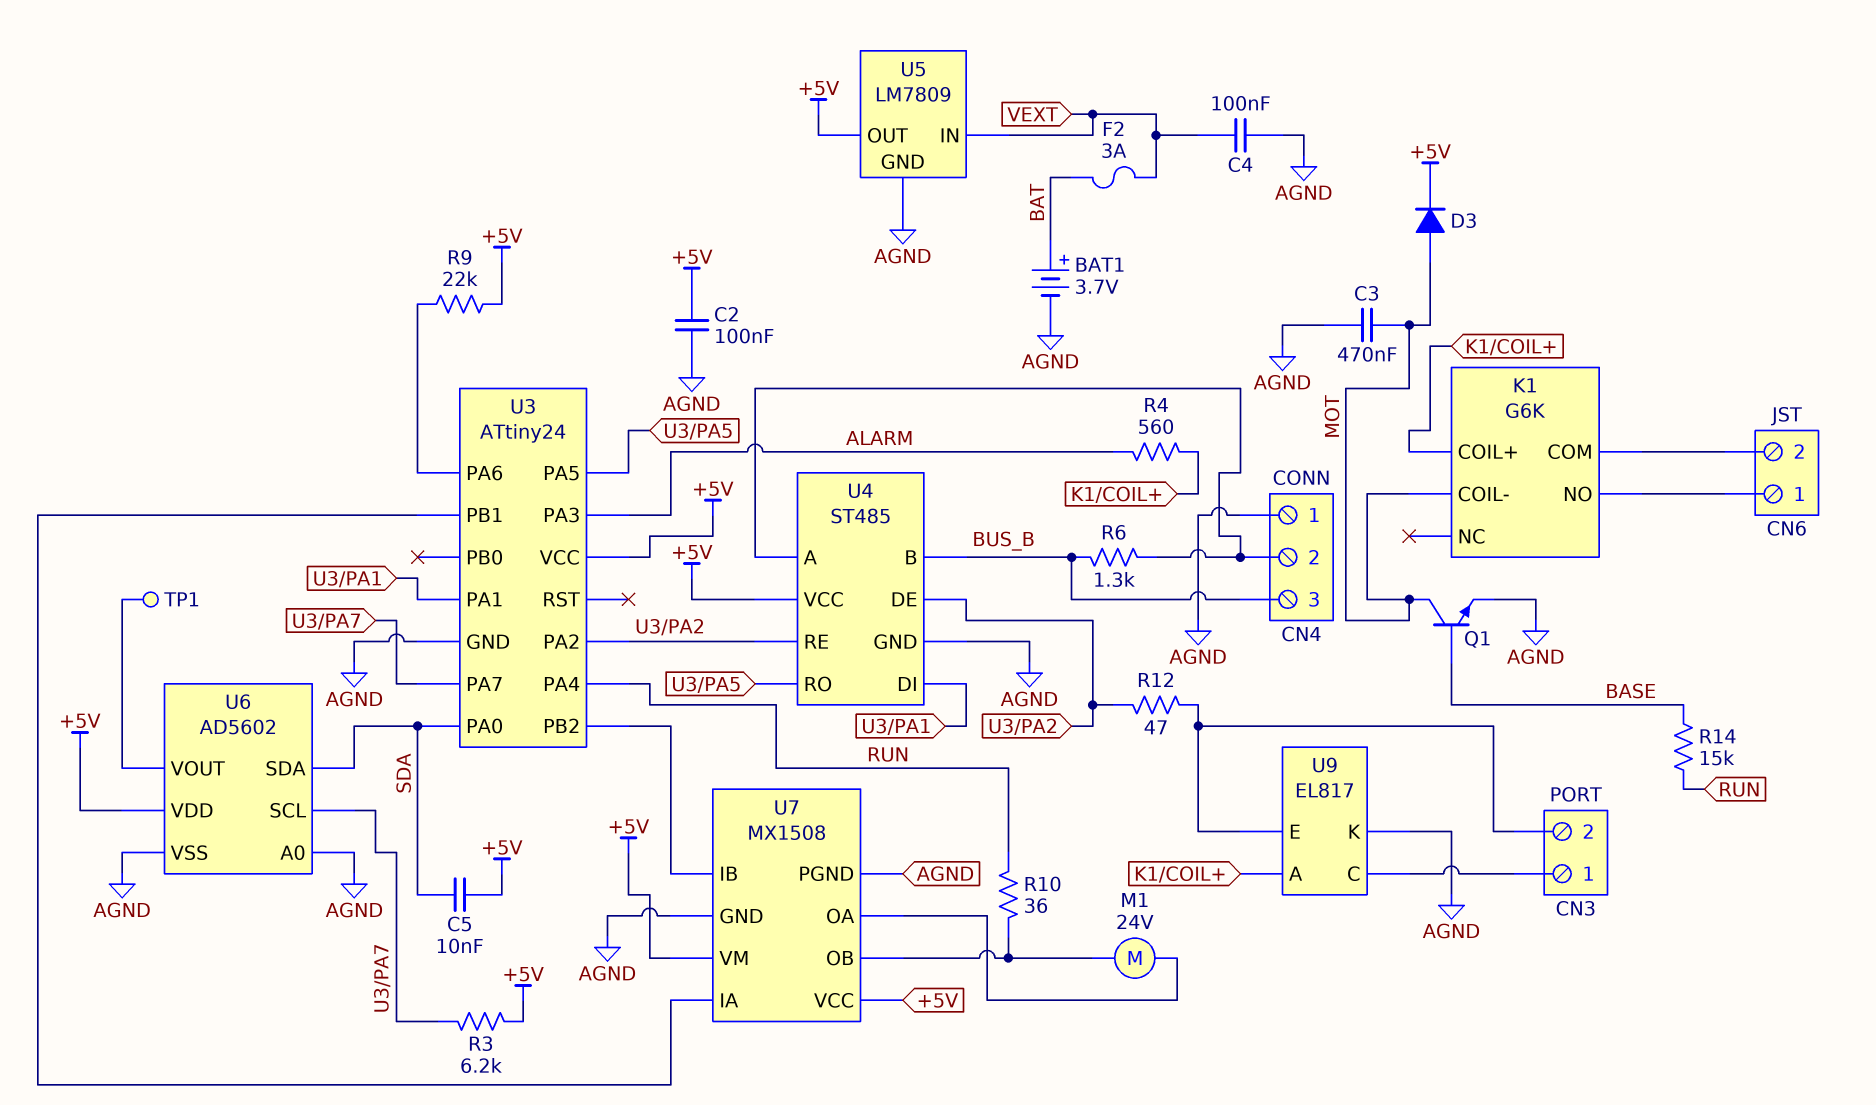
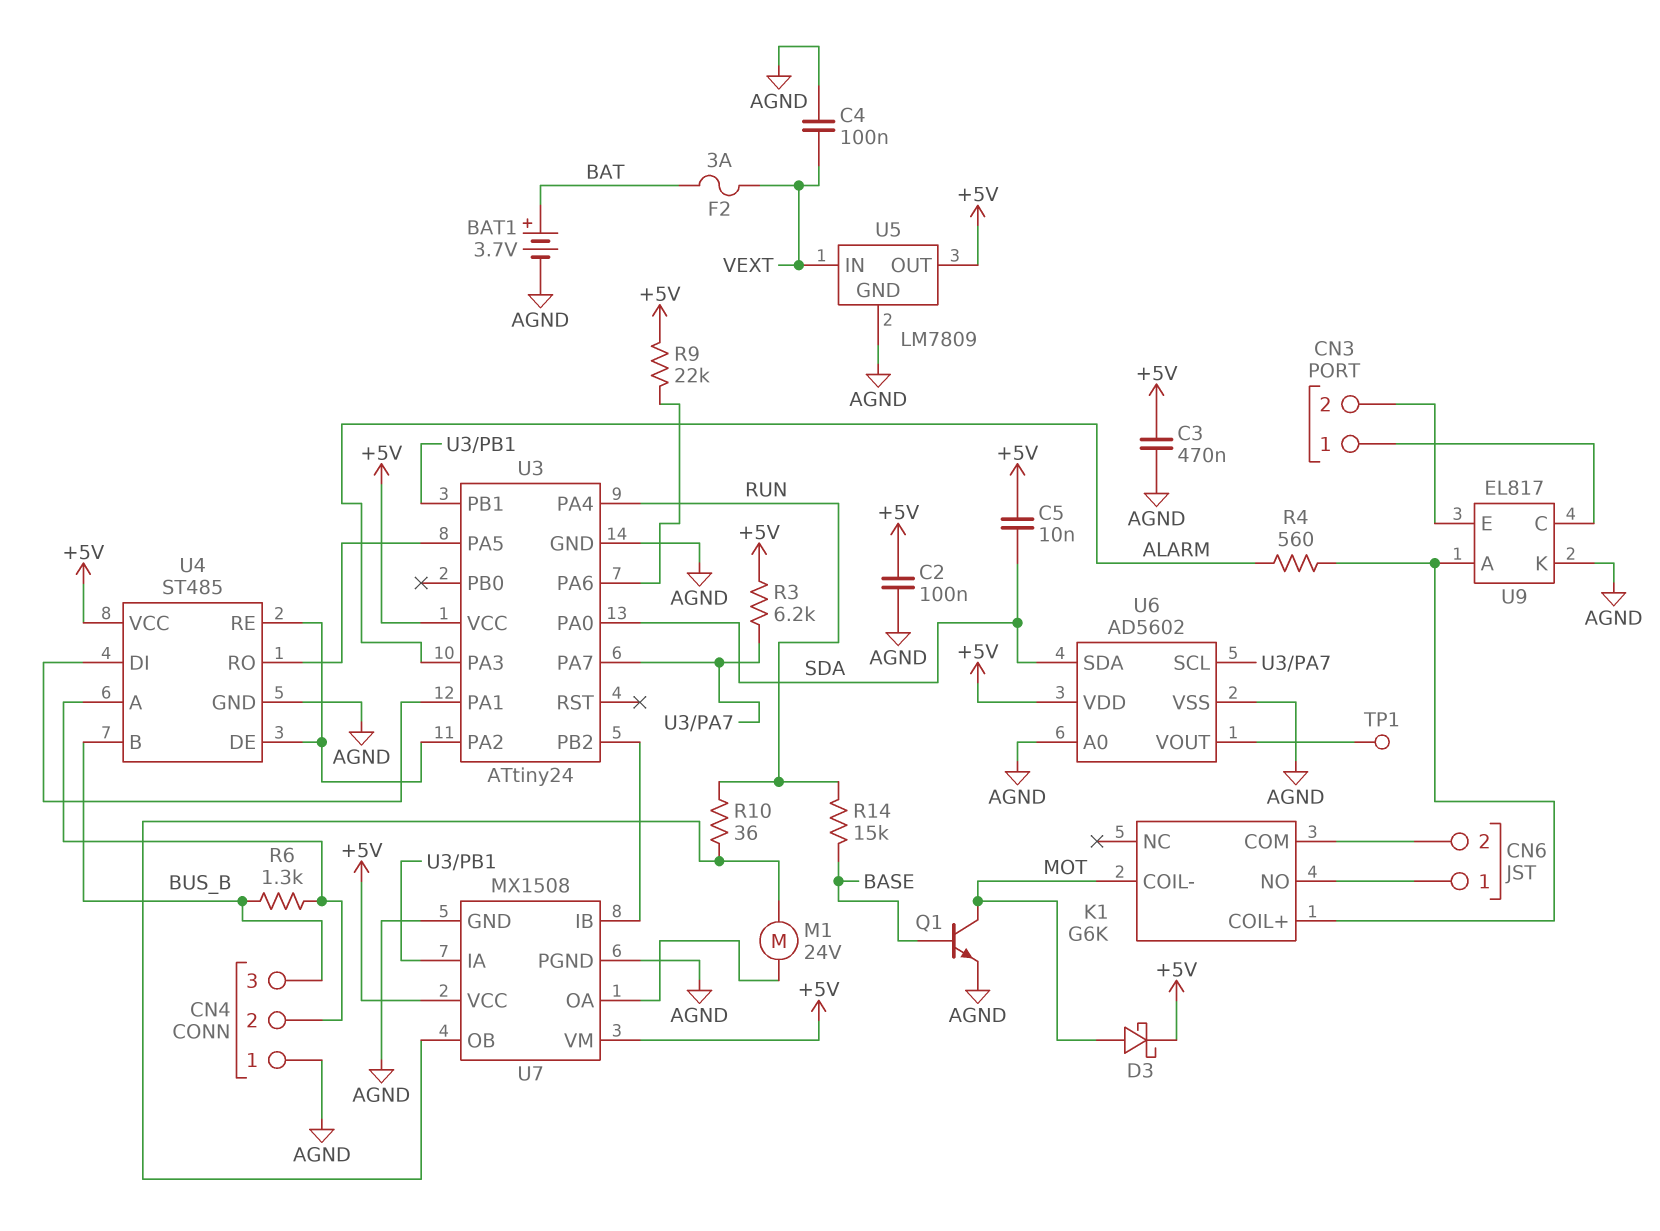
C3: 470nF (AGND, MOT) -> 470nF (+5V, AGND)
D3: diode (A MOT, K +5V) -> schottky (A MOT, K +5V)
R12: 47 (CN3/2, U3/PA2) -> none

